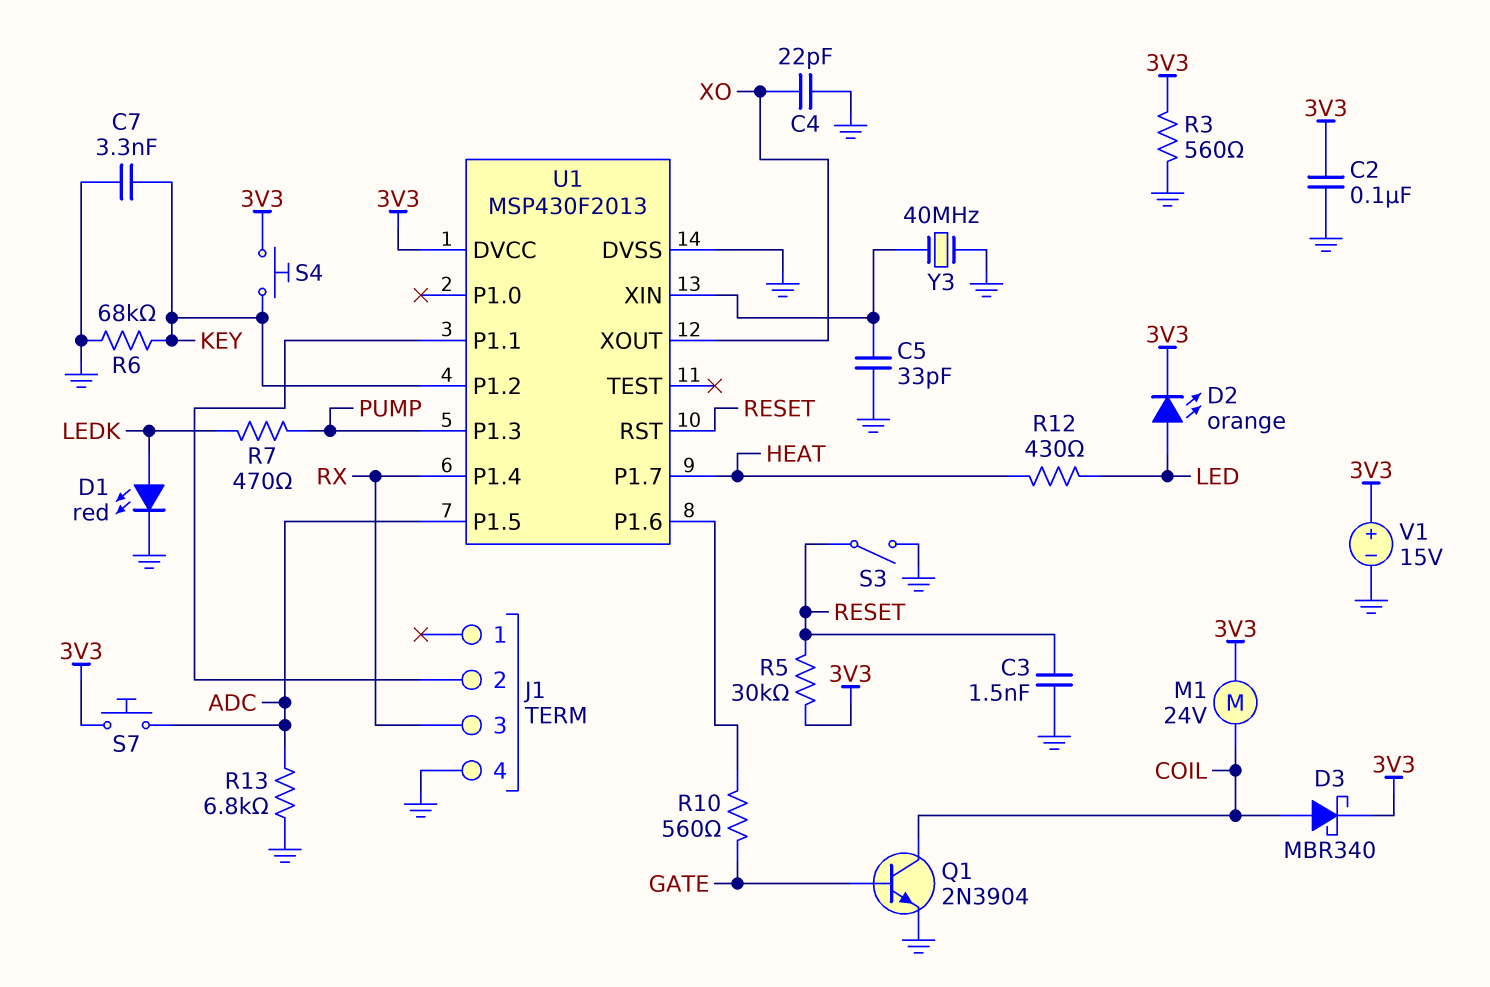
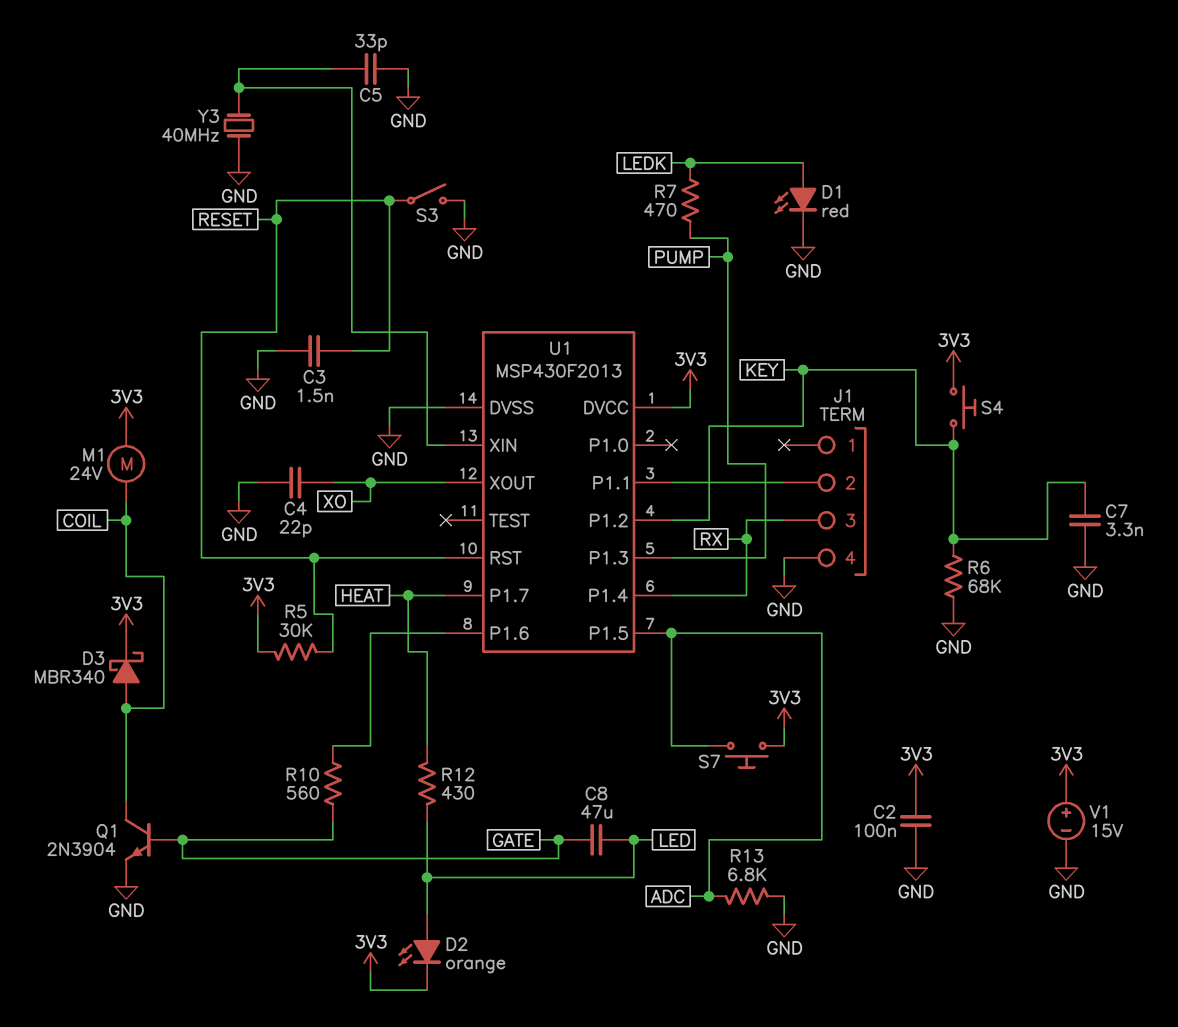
C8: none -> 47uF (GATE, LED)
R3: 560 (3V3, GND) -> none

